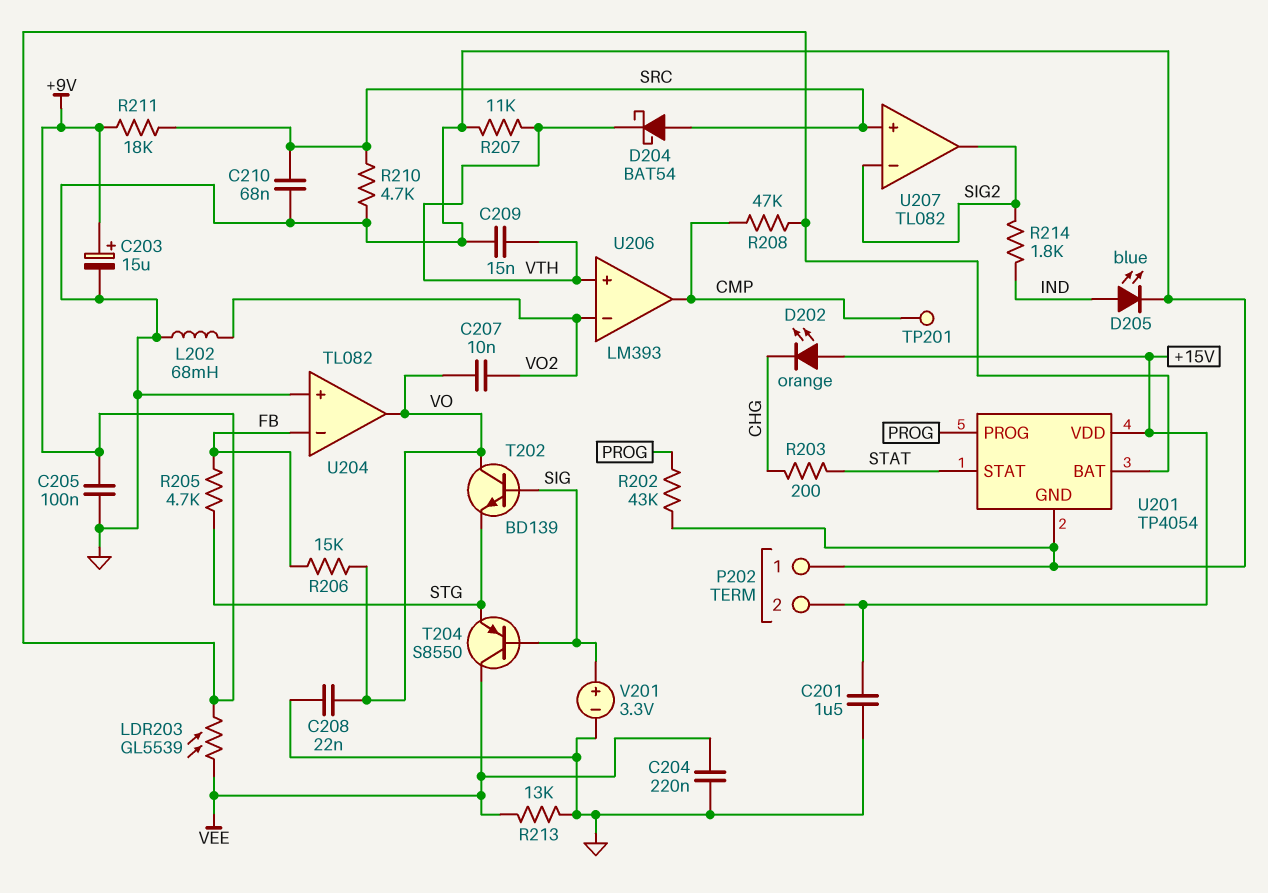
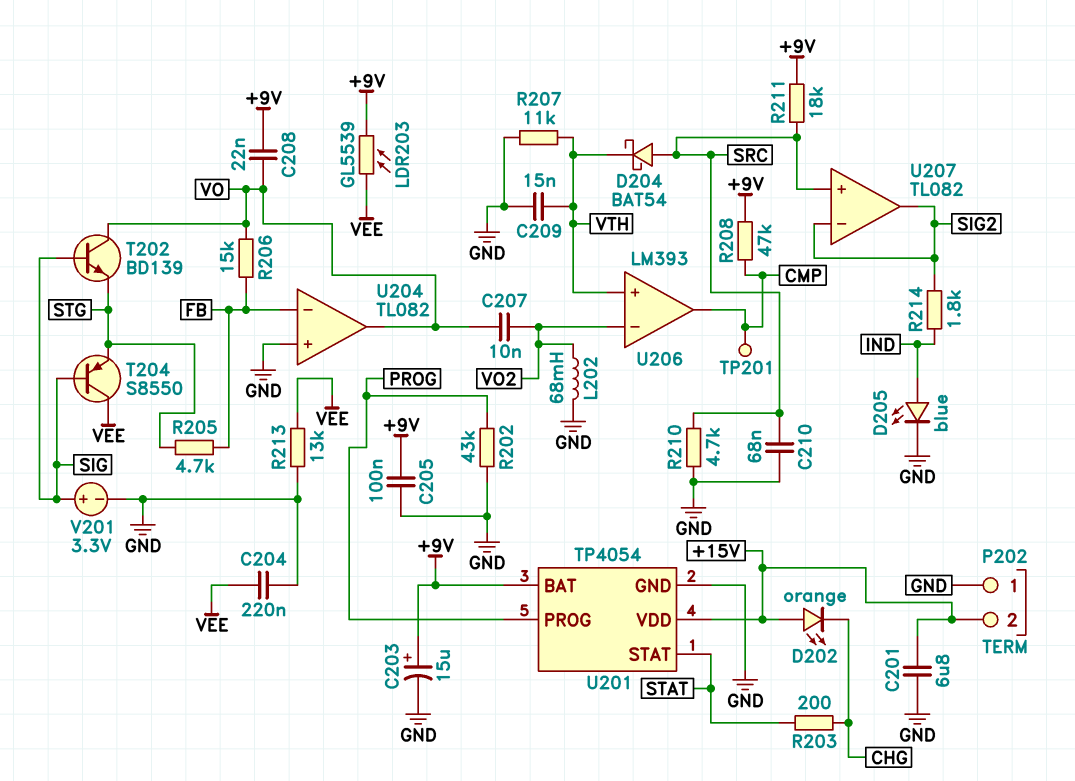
C201: 1.5uF (+15V, GND) -> 6.8uF (+15V, GND)
C208: 22nF (GND, VO) -> 22nF (+9V, VO)

